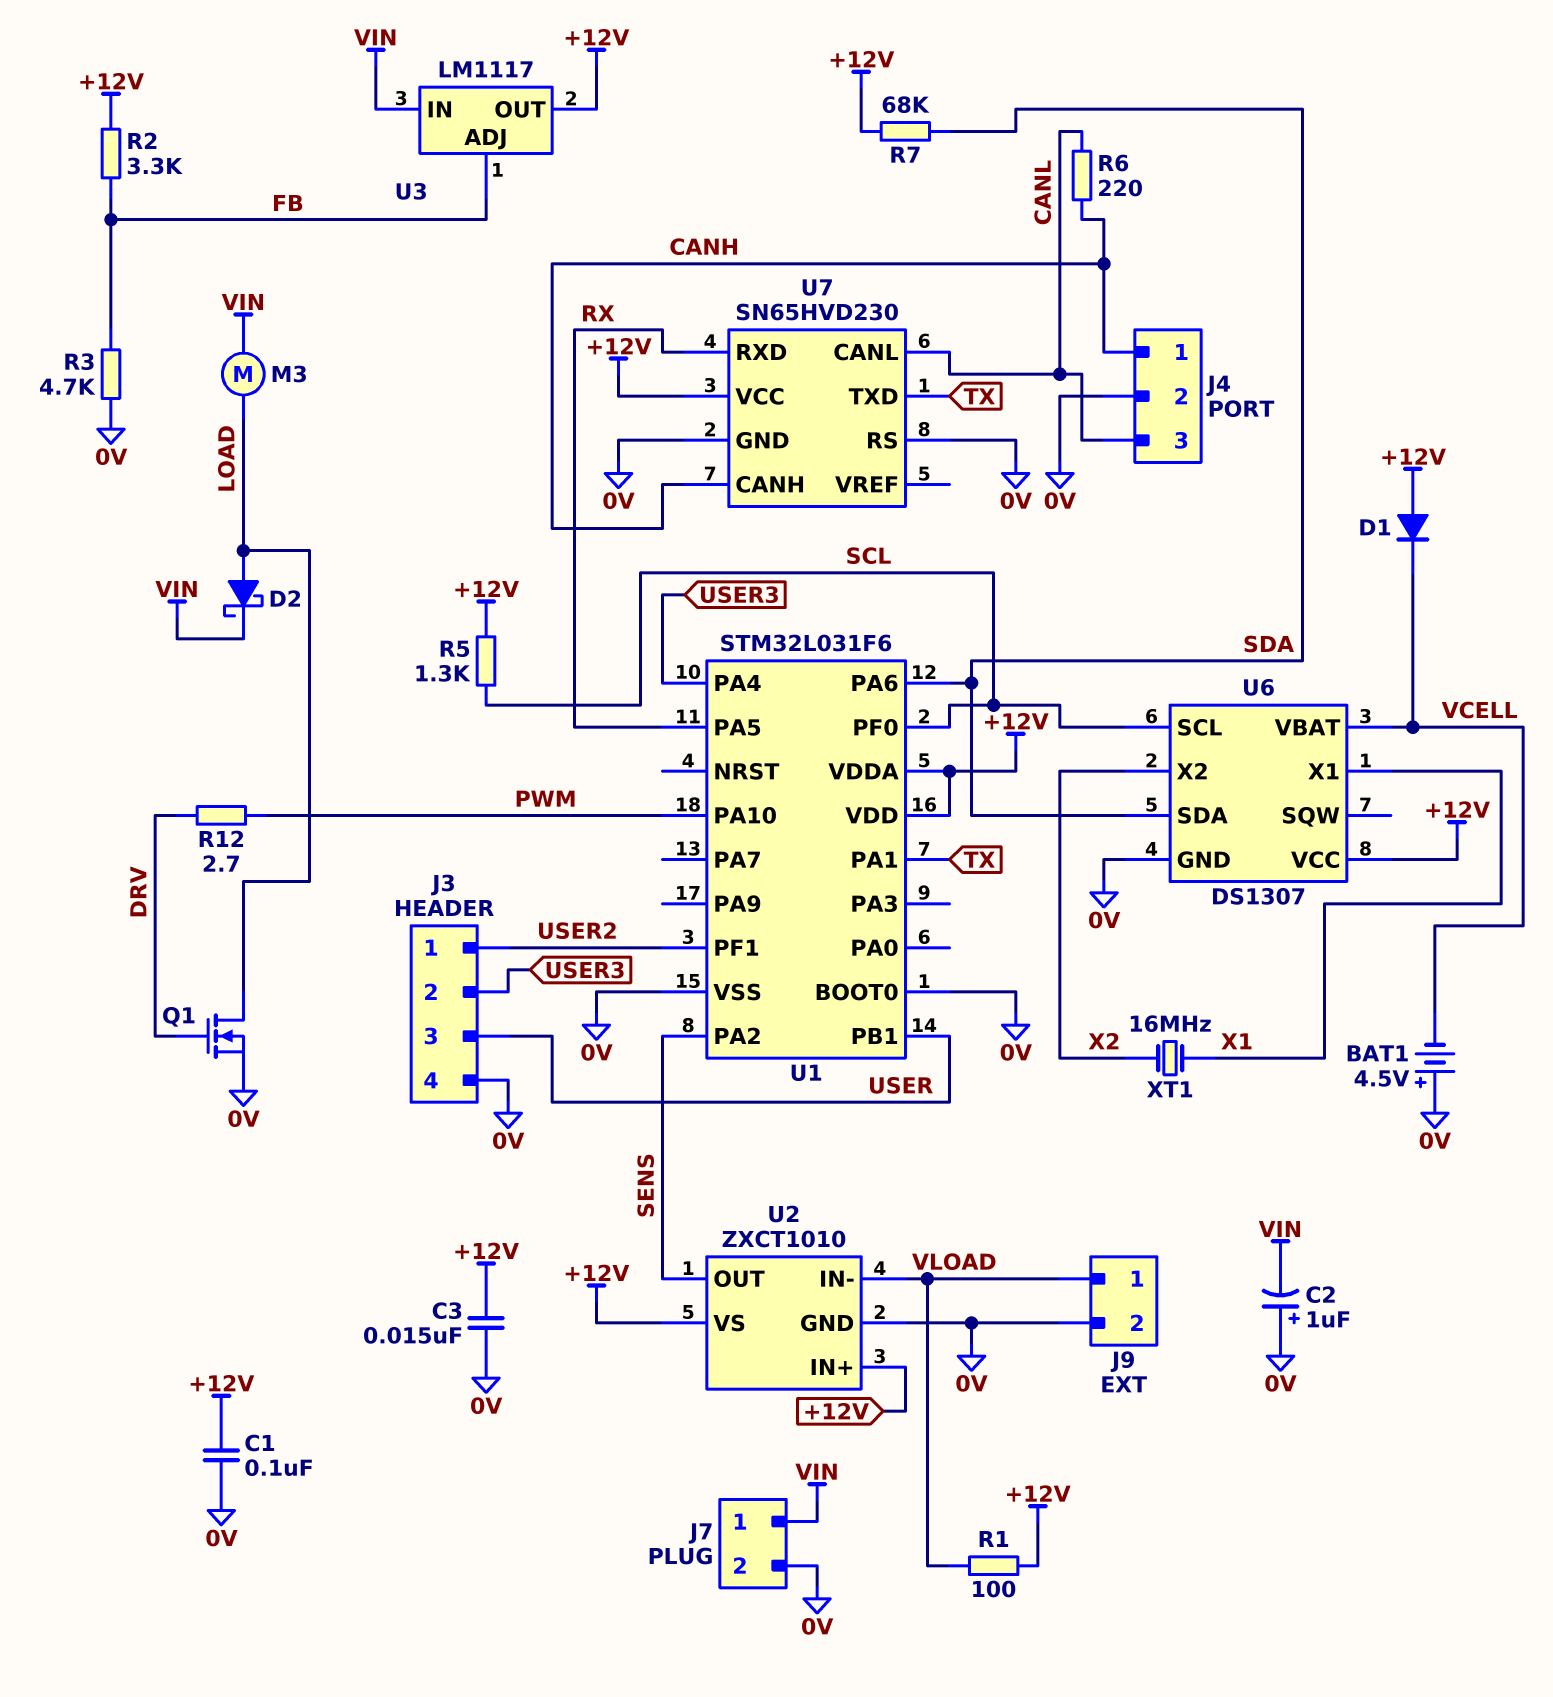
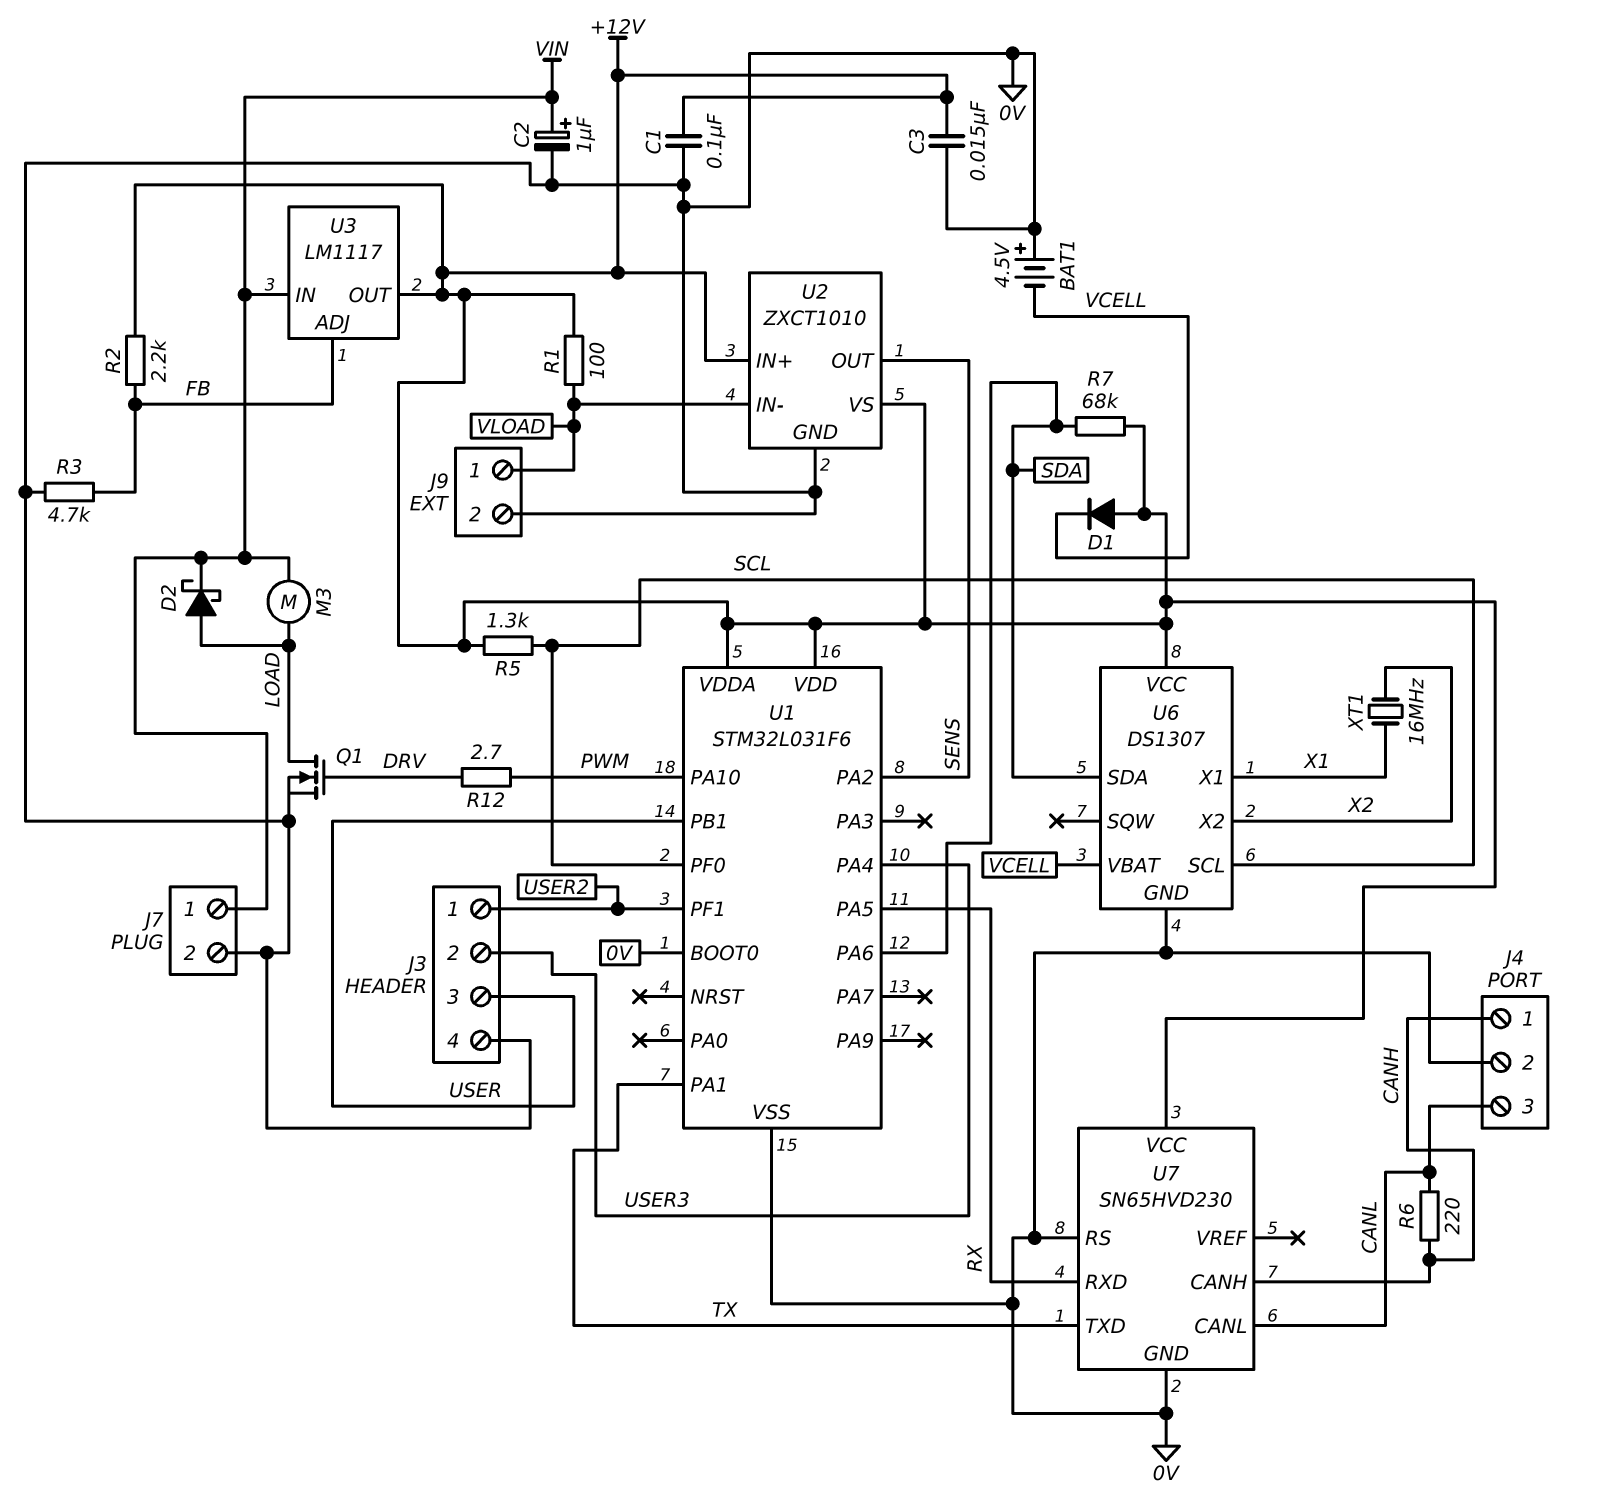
C2: 1uF (plus 0V, minus VIN) -> 1uF (plus VIN, minus 0V)
R2: 3.3k (+12V, FB) -> 2.2k (+12V, FB)

